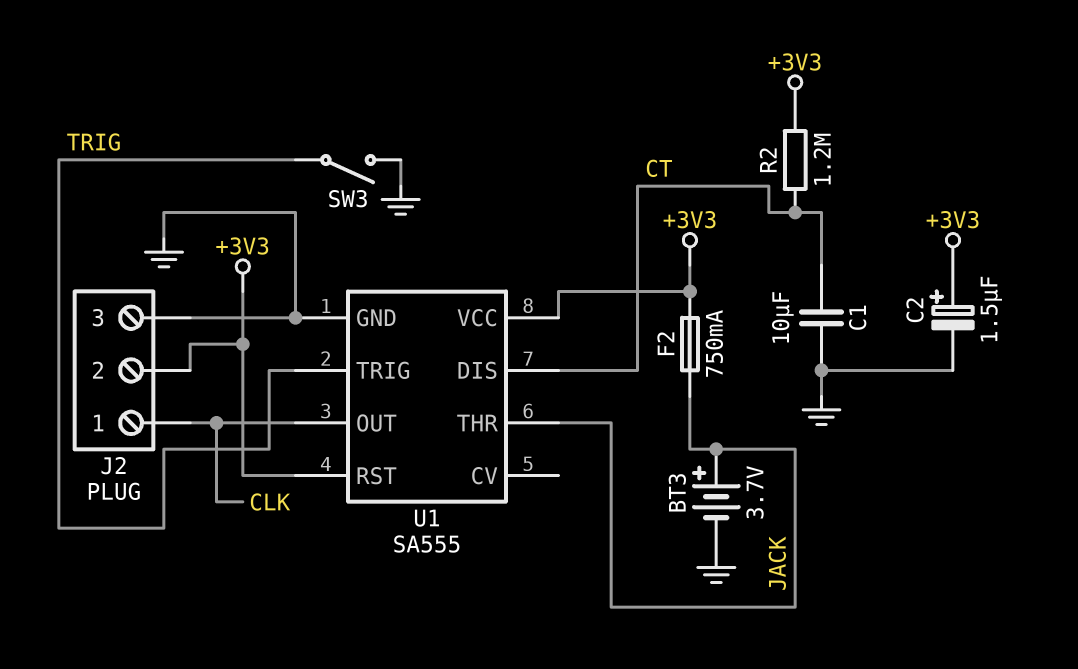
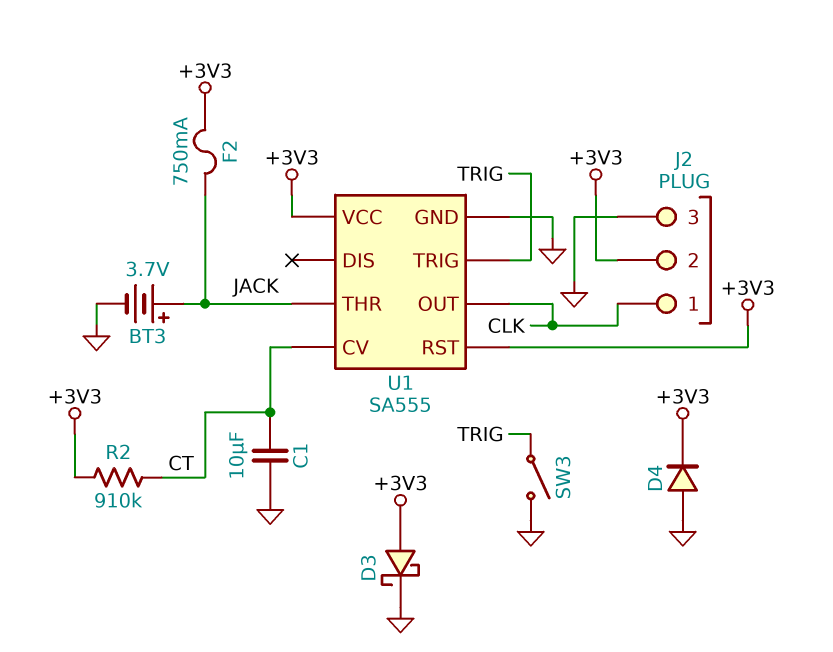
C2: 1.5uF (plus +3V3, minus GND) -> none
D3: none -> schottky (A +3V3, K GND)
D4: none -> diode (A GND, K +3V3)
R2: 1.2M (+3V3, CT) -> 910k (+3V3, CT)
U1 pin CV: none -> CT
U1 pin DIS: CT -> none

